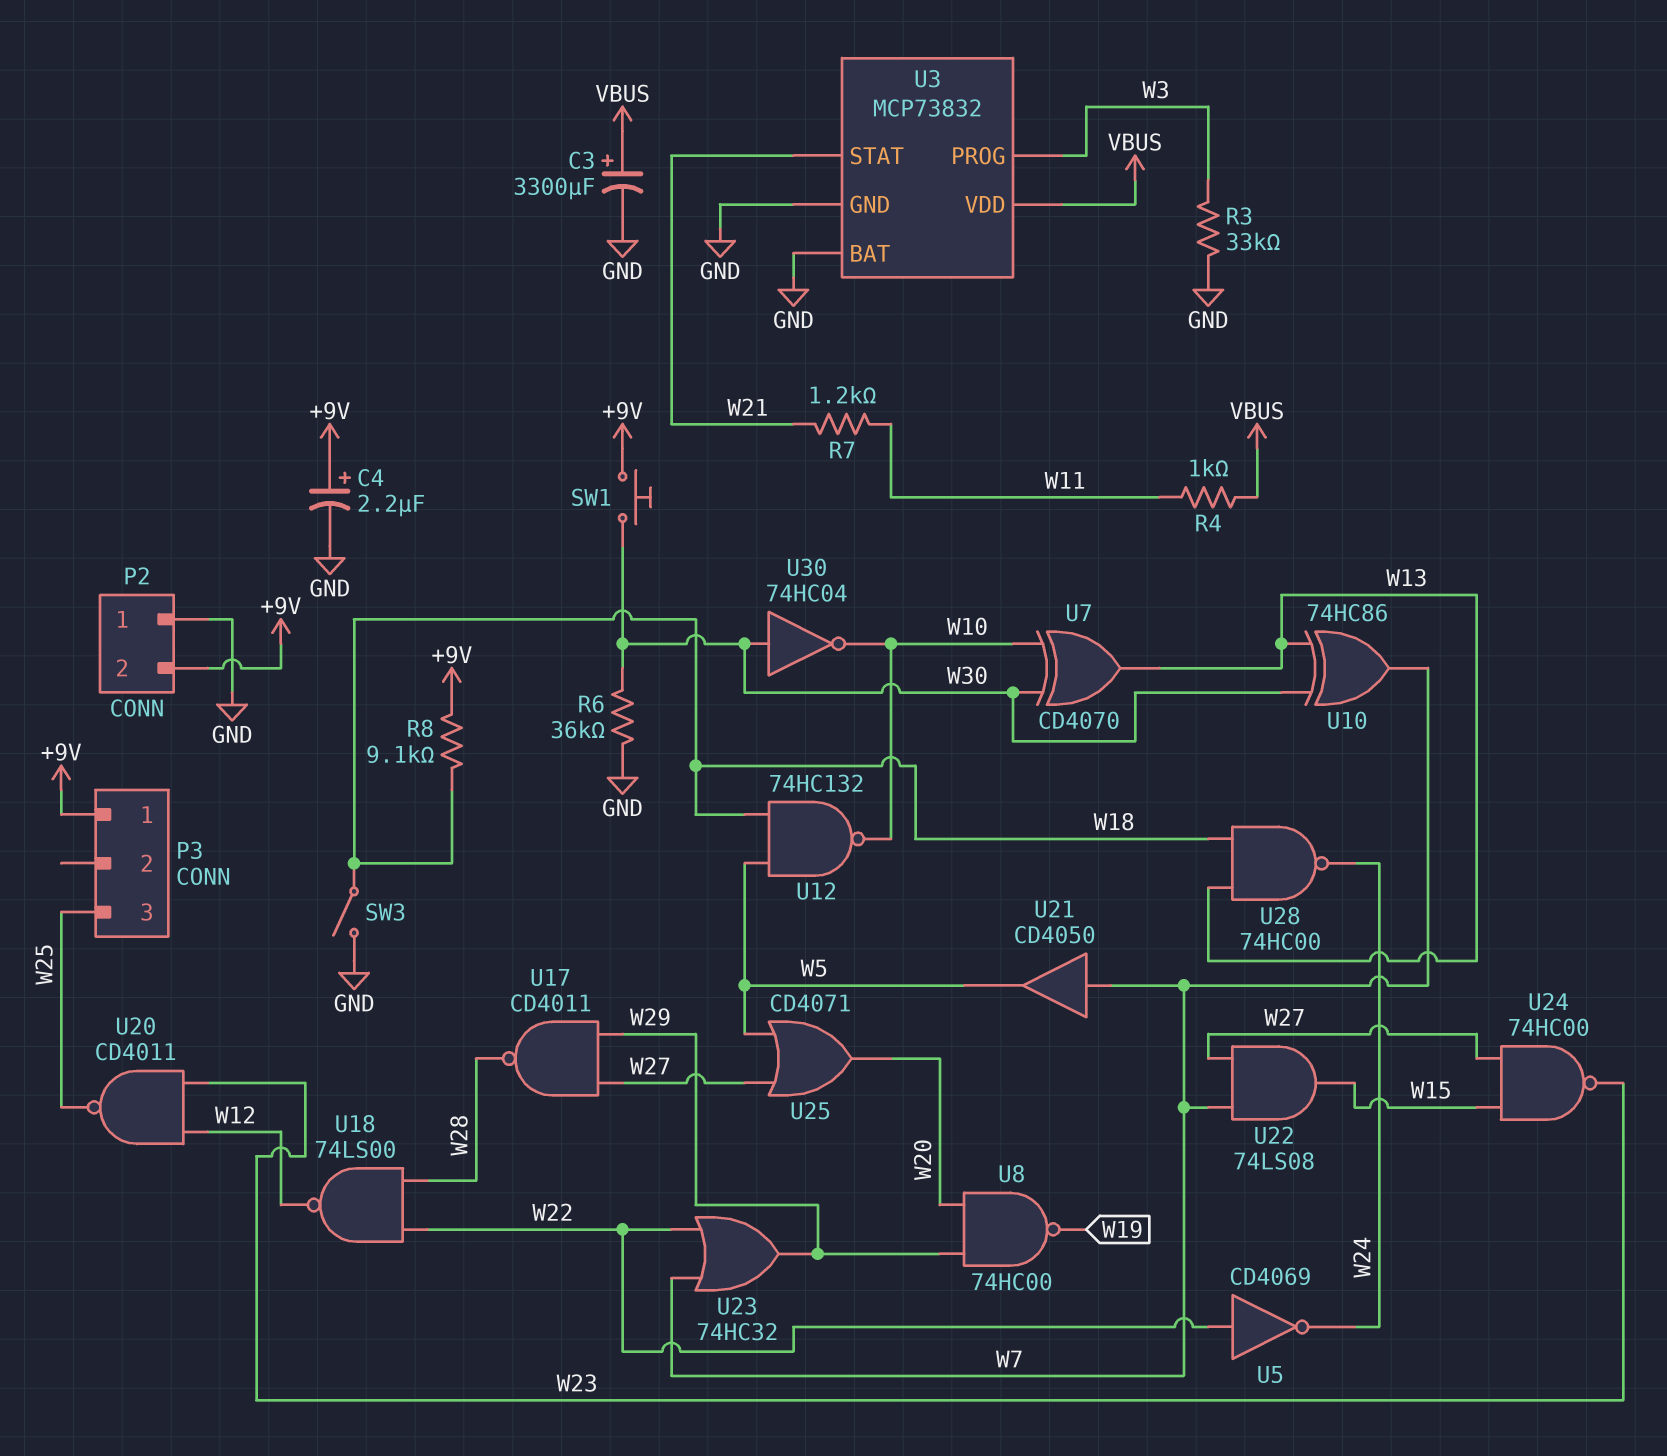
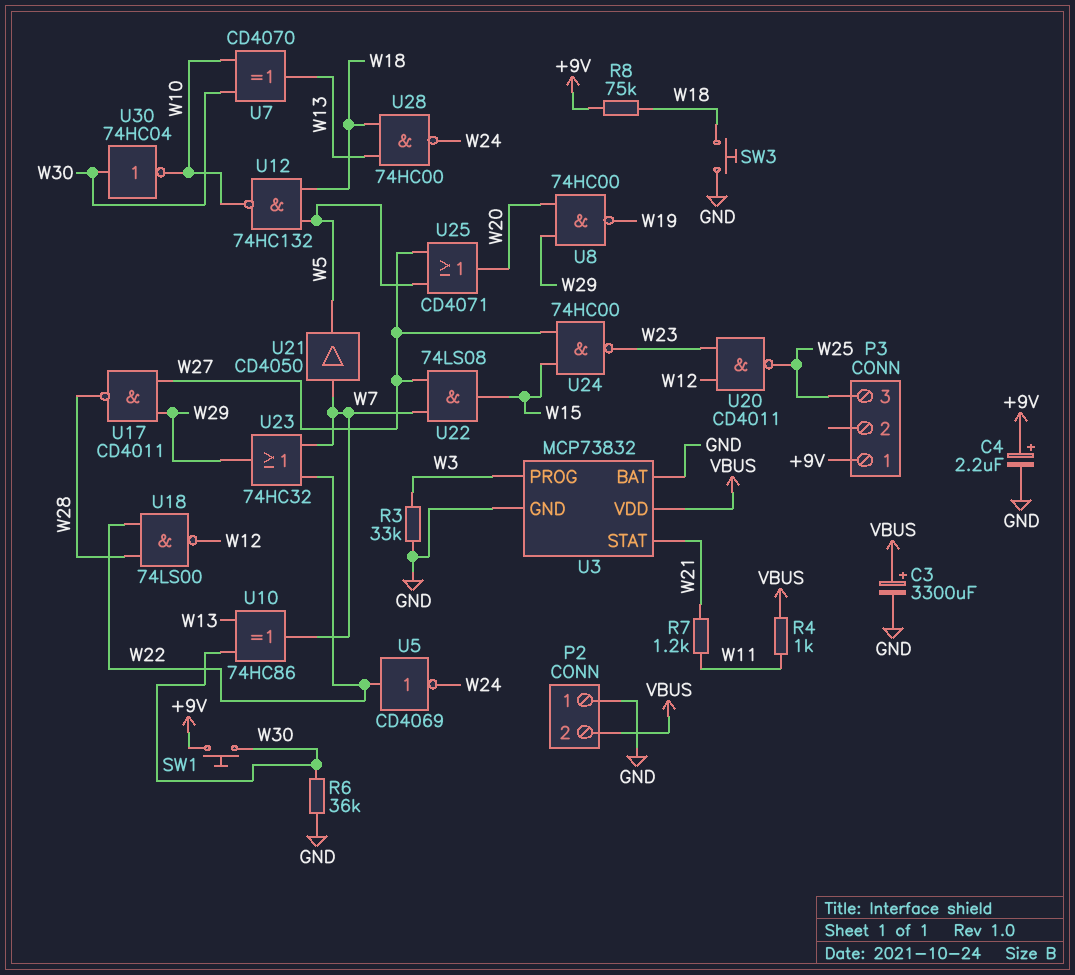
P2 pin 2: +9V -> VBUS
R8: 9.1k (+9V, W18) -> 75k (+9V, W18)
SW3: switch (GND, W18) -> button (GND, W18)

